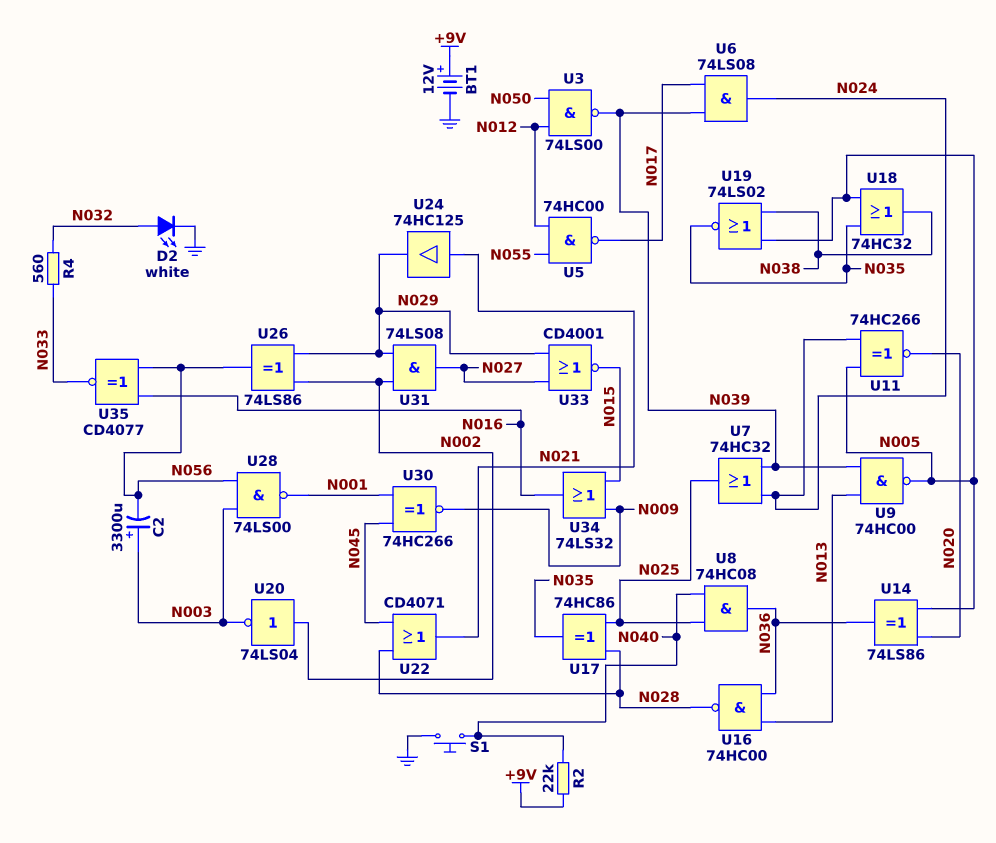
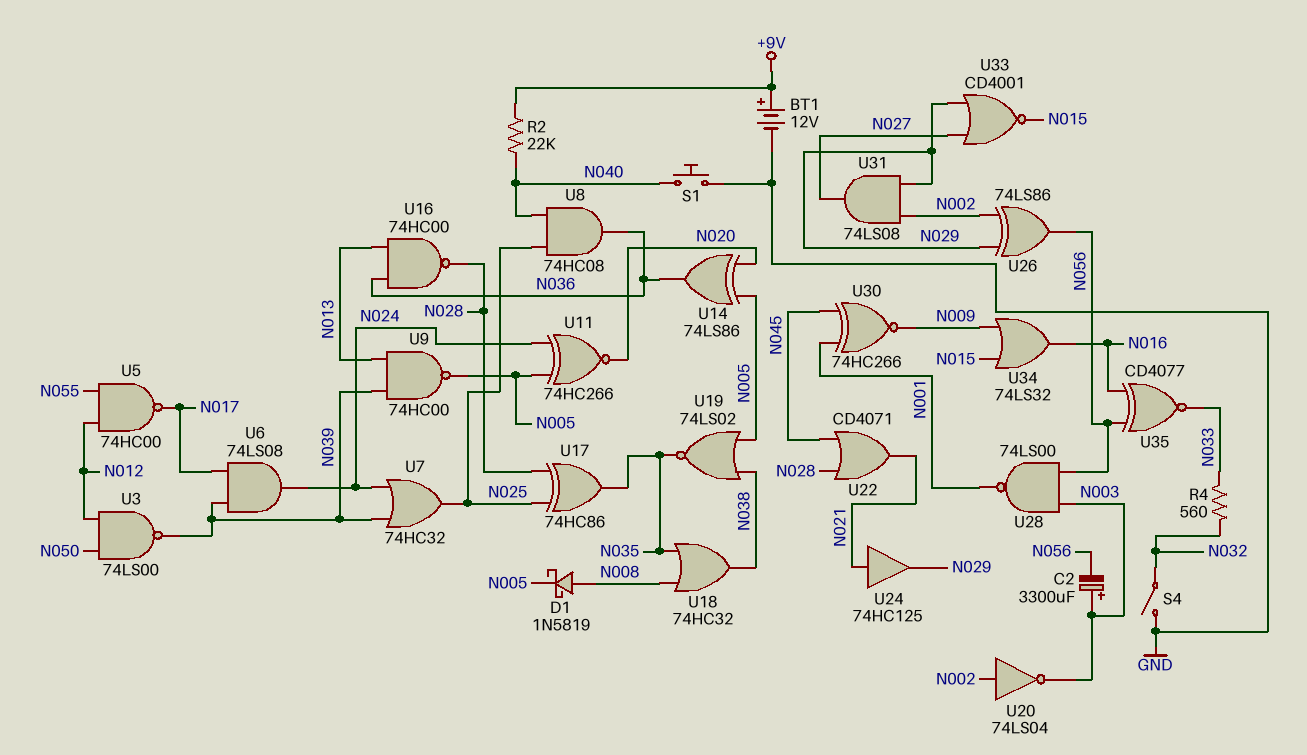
D1: none -> schottky 1N5819 (A N008, K N005)
D2: LED white (A N032, K GND) -> none
S4: none -> switch (GND, N032)
U18: OR 74HC32 (in N005, in N035, out N038) -> OR 74HC32 (in N008, in N035, out N038)

